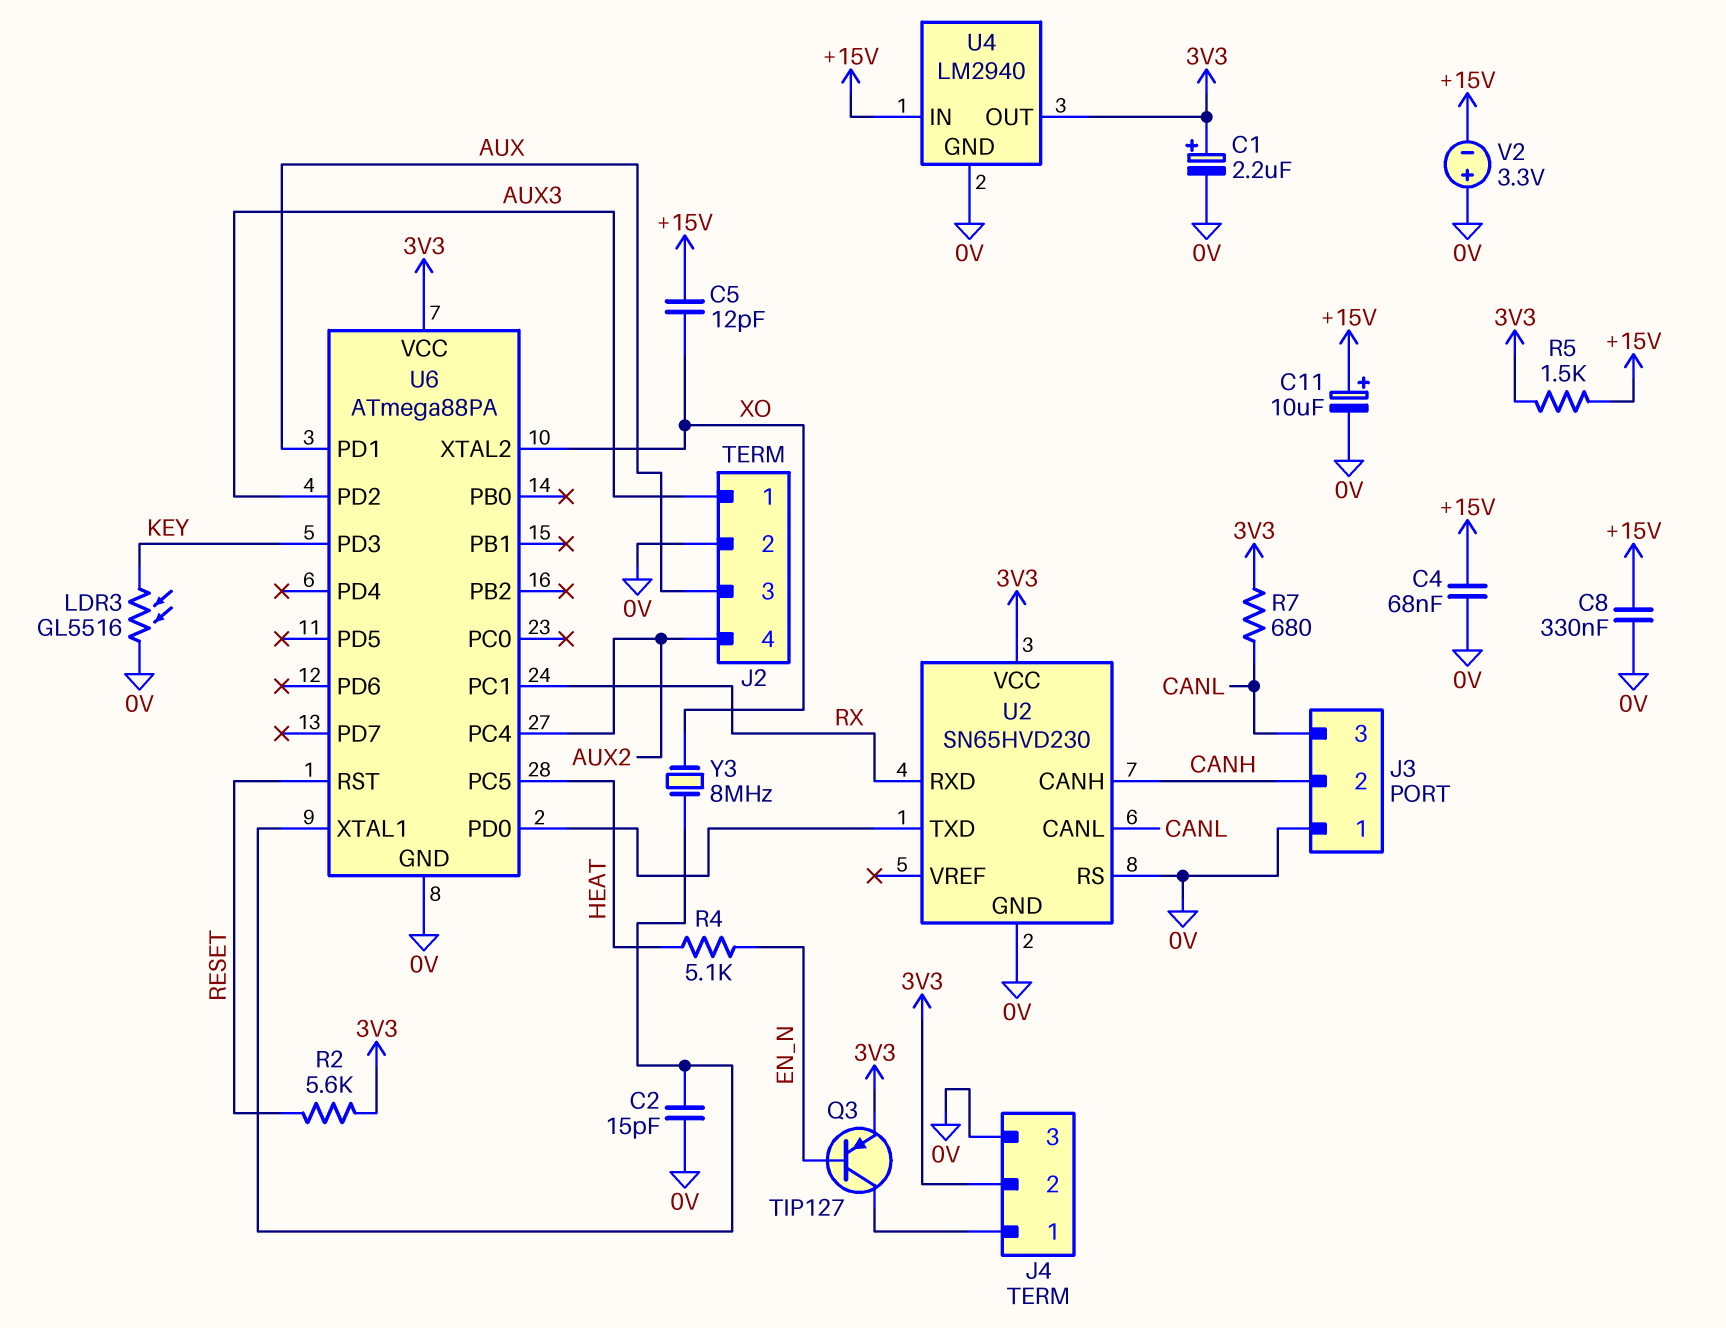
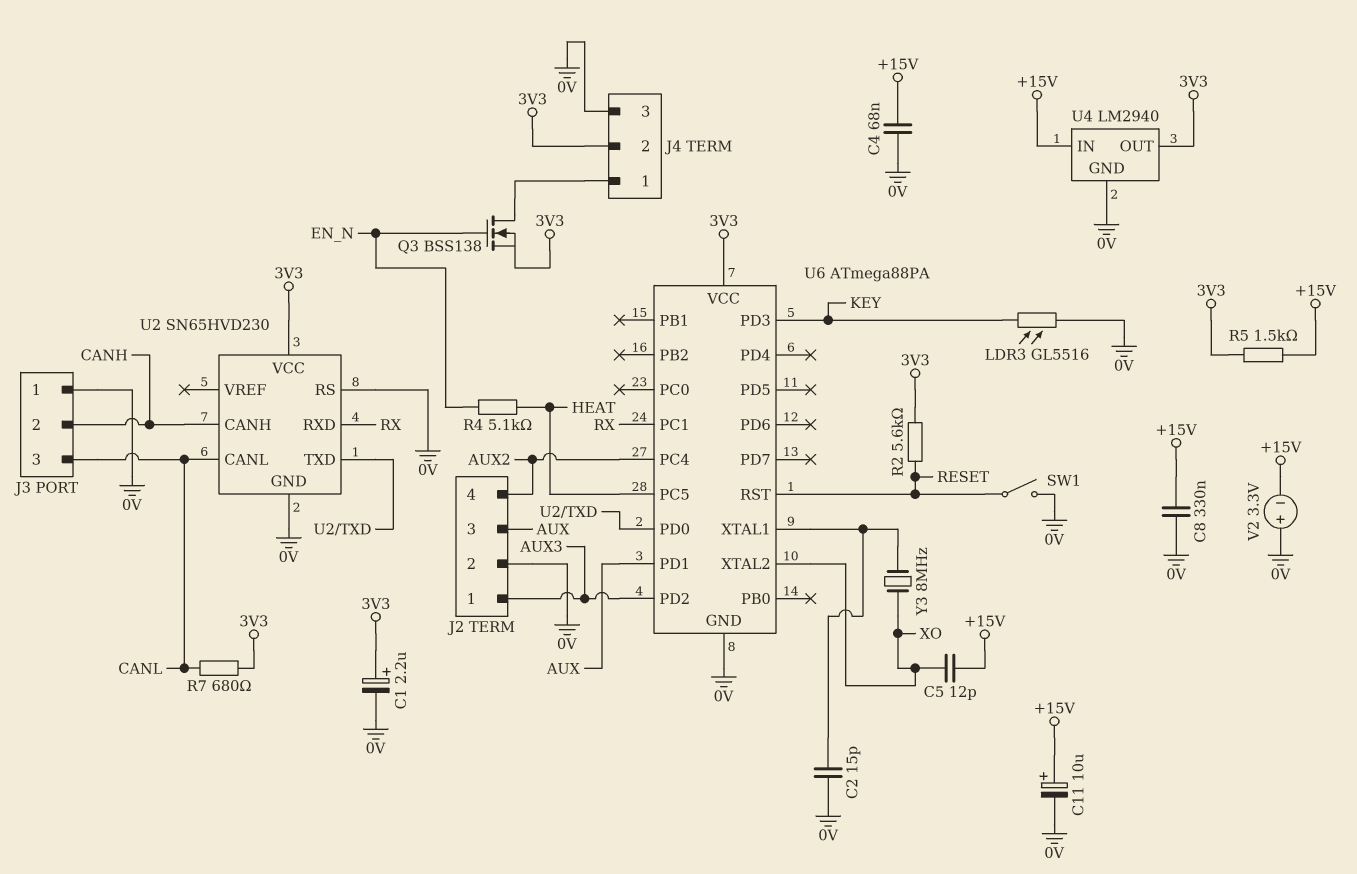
Q3: PNP TIP127 (B EN_N, C J4/1, E 3V3) -> NMOS BSS138 (G EN_N, D J4/1, S 3V3)
SW1: none -> switch (0V, RESET)

